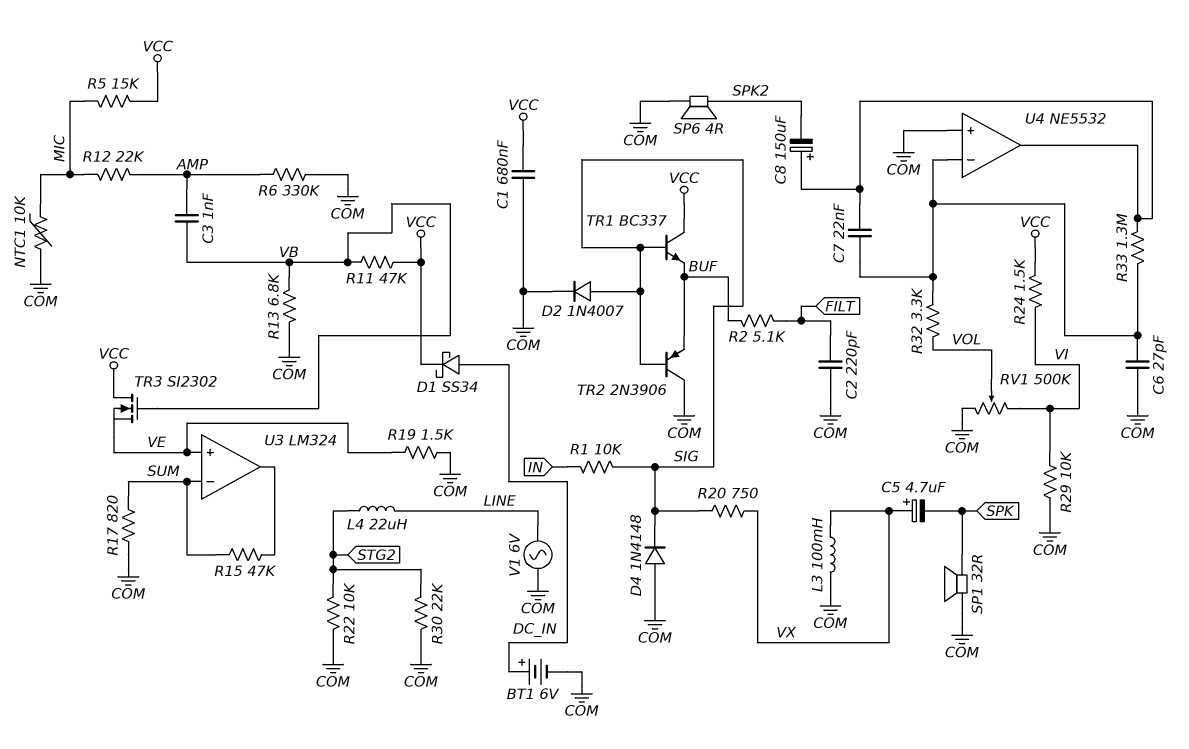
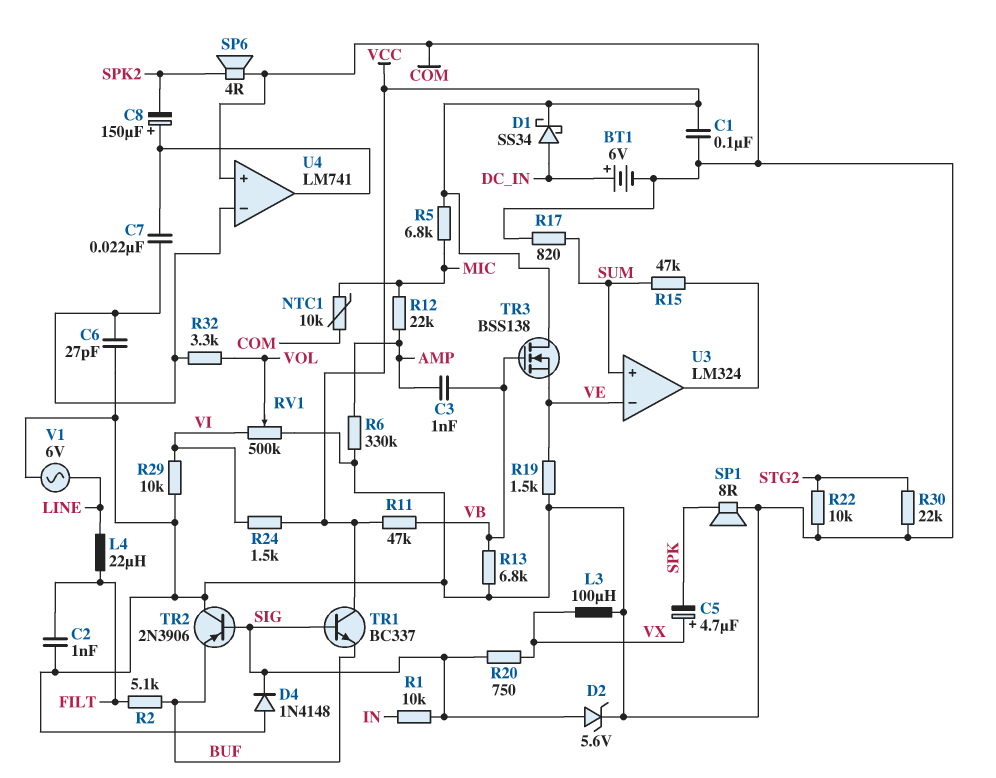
C1: 680nF (COM, VCC) -> 100nF (COM, VCC)
C2: 220pF (COM, FILT) -> 1nF (COM, FILT)
D2: diode 1N4007 (A SIG, K COM) -> zener 5.6V (A SIG, K COM)
L3: 100mH (COM, VX) -> 100uH (COM, VX)
L4: 22uH (LINE, STG2) -> 22uH (FILT, LINE)
R5: 15k (MIC, VCC) -> 6.8k (MIC, VCC)
R33: 1.3M (U4/in-, U4/out) -> none
SP1: speaker 32R (COM, SPK) -> speaker 8R (COM, SPK)
TR3: NMOS SI2302 (G VB, D VCC, S VE) -> NMOS BSS138 (G VB, D VCC, S VE)
U3 pin in+: VE -> SUM
U3 pin in-: SUM -> VE
U4: NE5532 -> LM741

